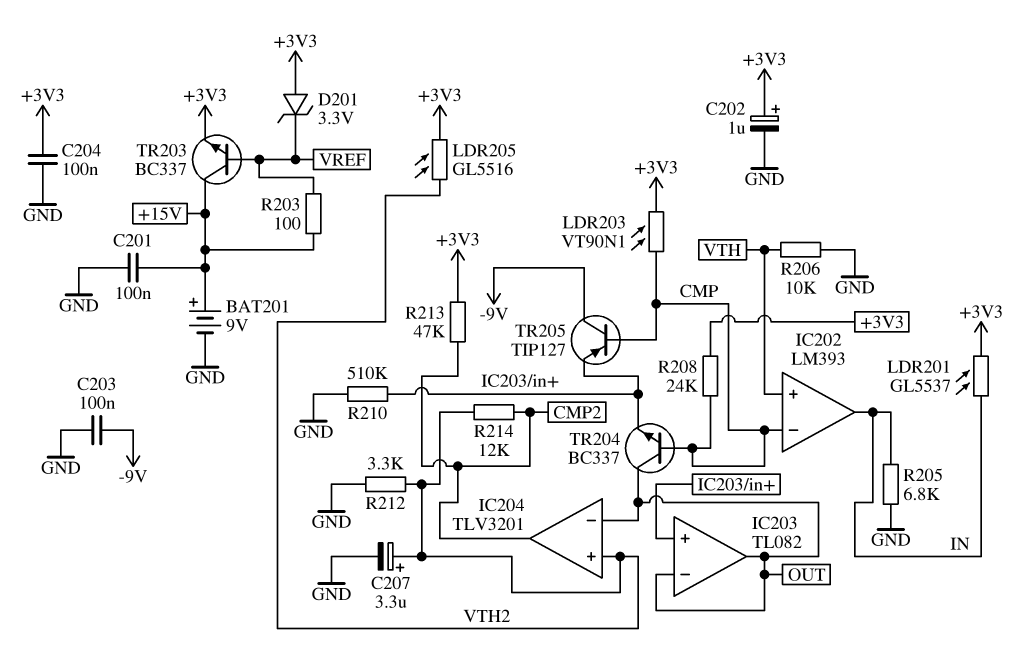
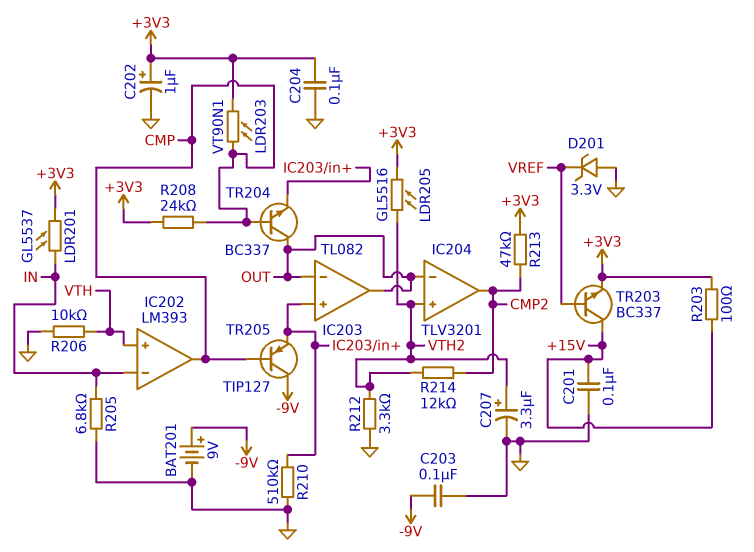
BAT201: 9V (plus +15V, minus GND) -> 9V (plus -9V, minus GND)
D201: zener 3.3V (A +3V3, K VREF) -> zener 3.3V (A GND, K VREF)
IC202 pin in-: CMP -> IN
IC202 pin out: IN -> CMP
R203: 100 (+15V, VREF) -> 100 (+3V3, +15V)

